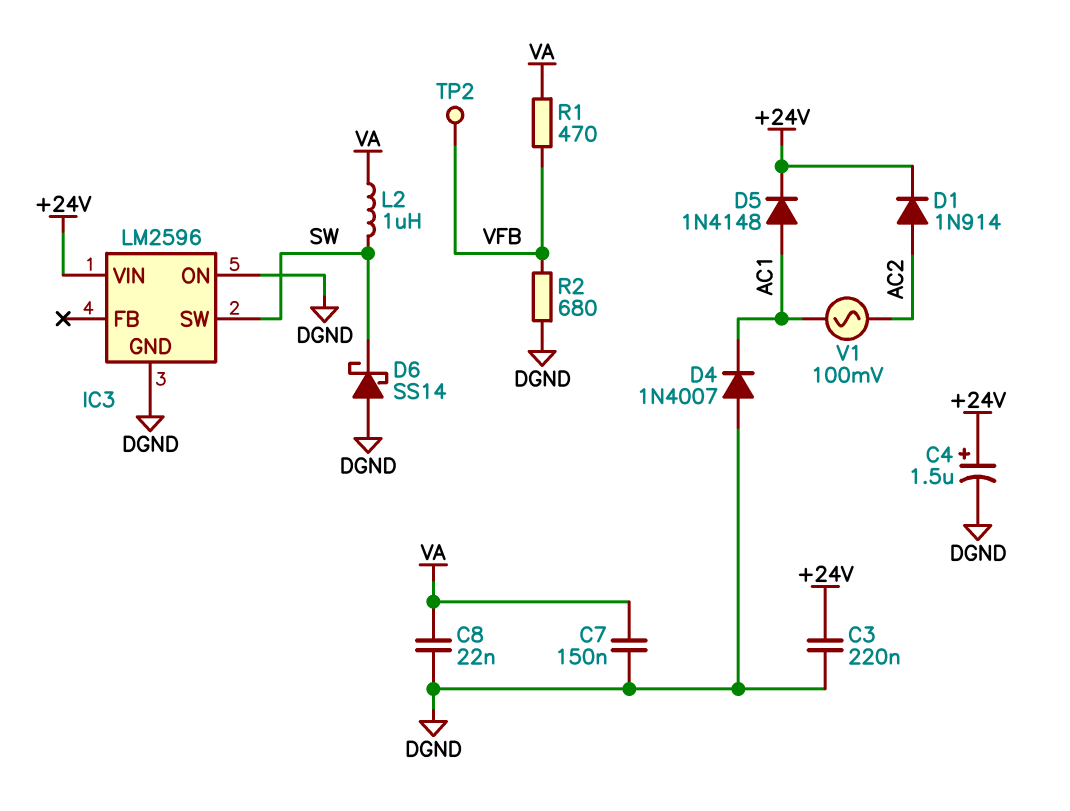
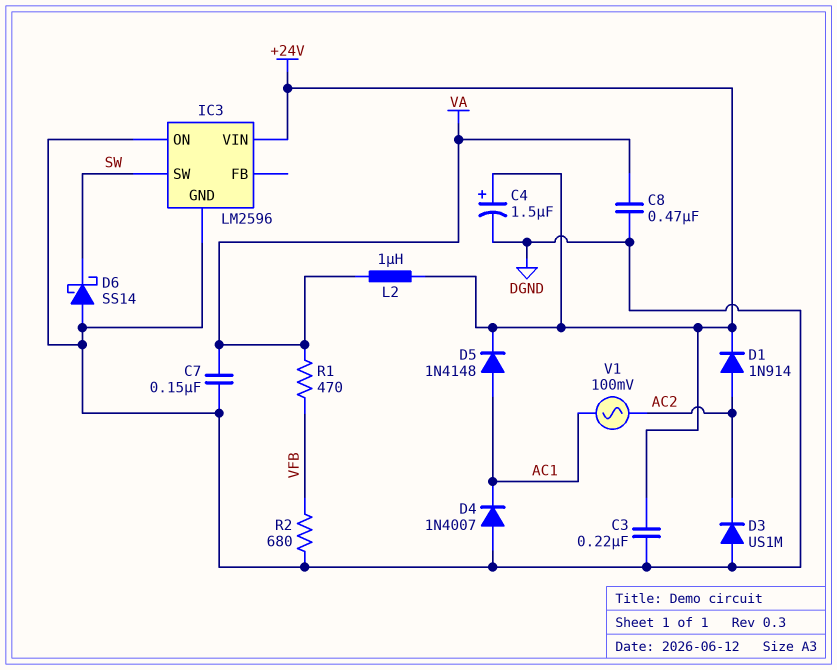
C8: 22nF (DGND, VA) -> 470nF (DGND, VA)
D3: none -> diode US1M (A DGND, K AC2)
L2: 1uH (SW, VA) -> 1uH (+24V, VA)
TP2: test point (VFB) -> none

